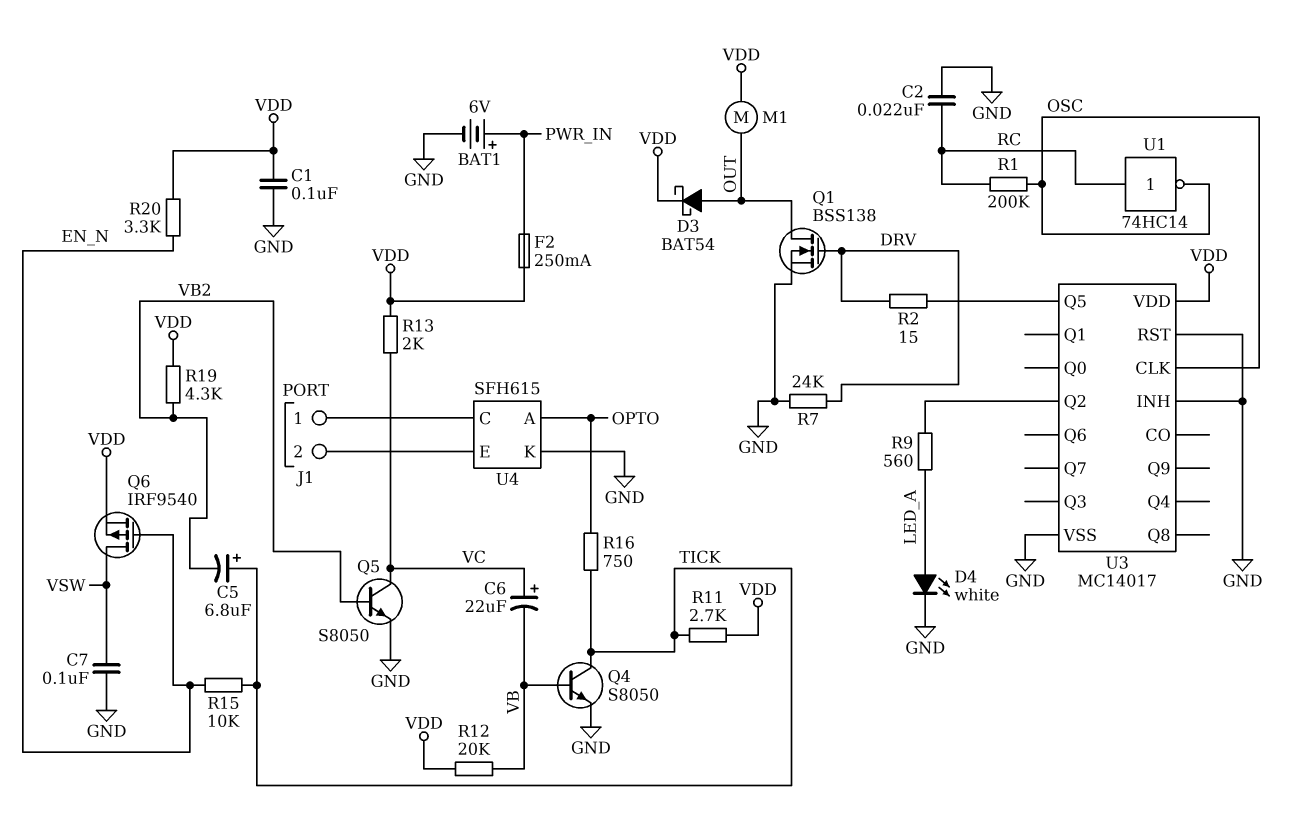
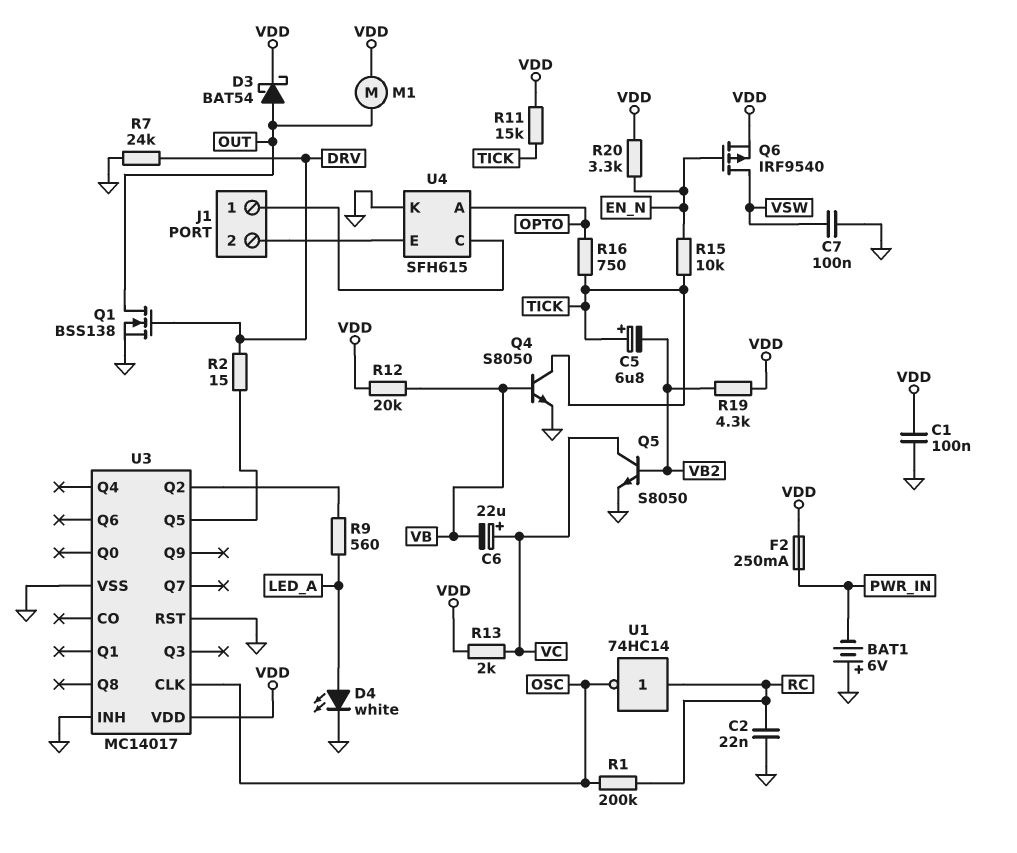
BAT1: 6V (plus PWR_IN, minus GND) -> 6V (plus GND, minus PWR_IN)
R11: 2.7k (TICK, VDD) -> 15k (TICK, VDD)

